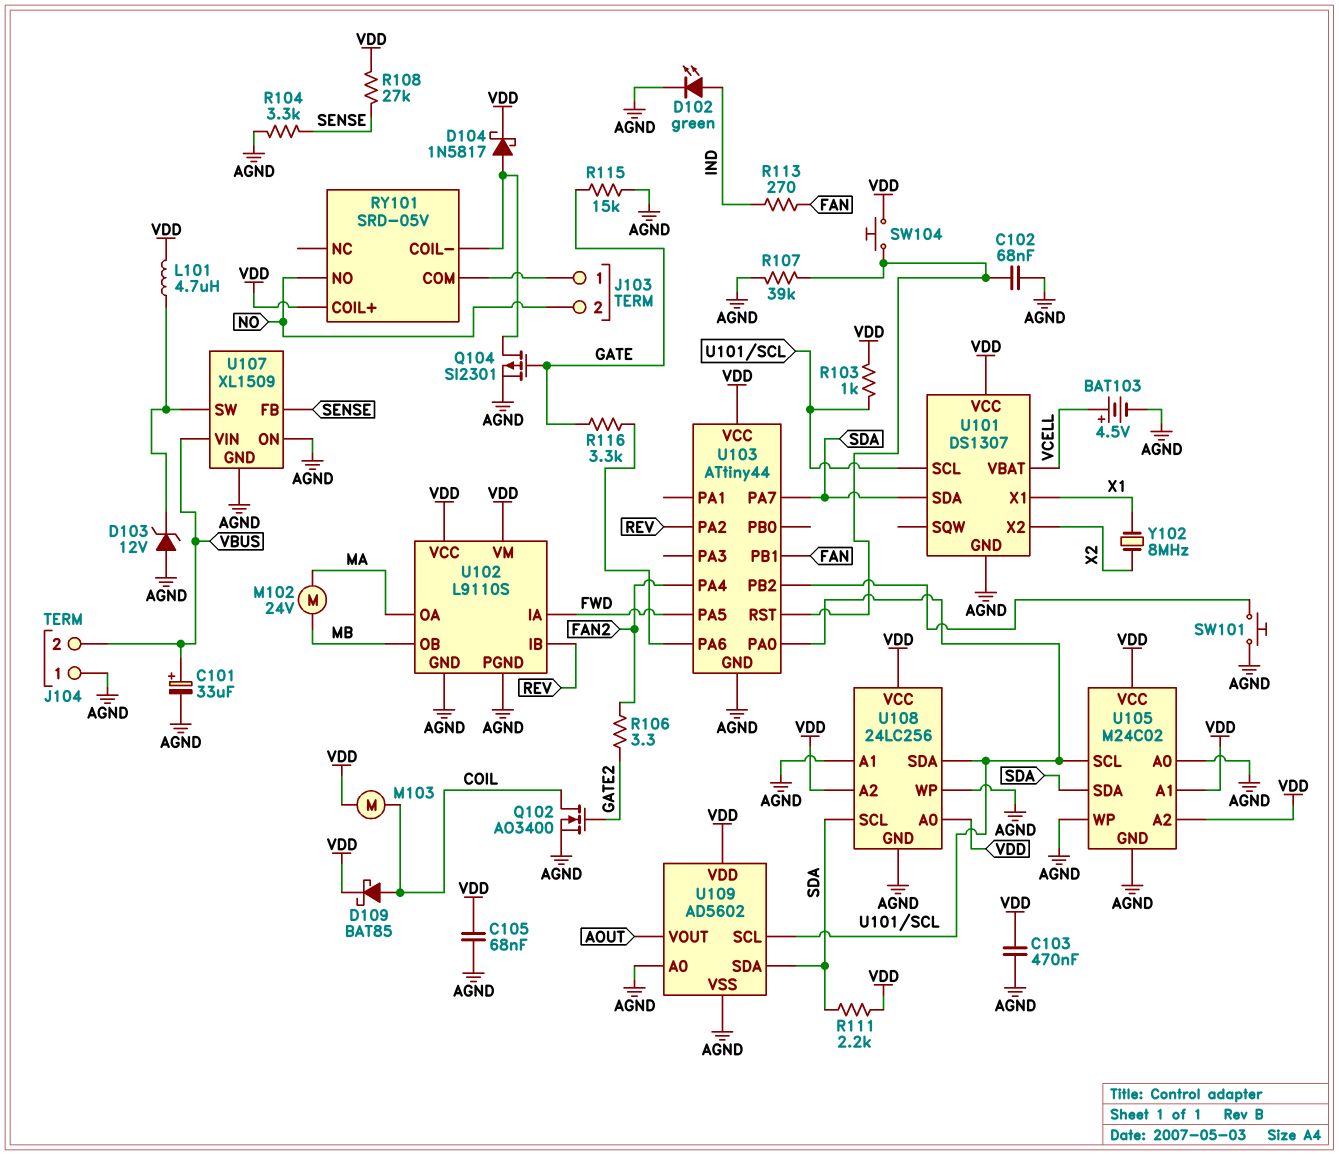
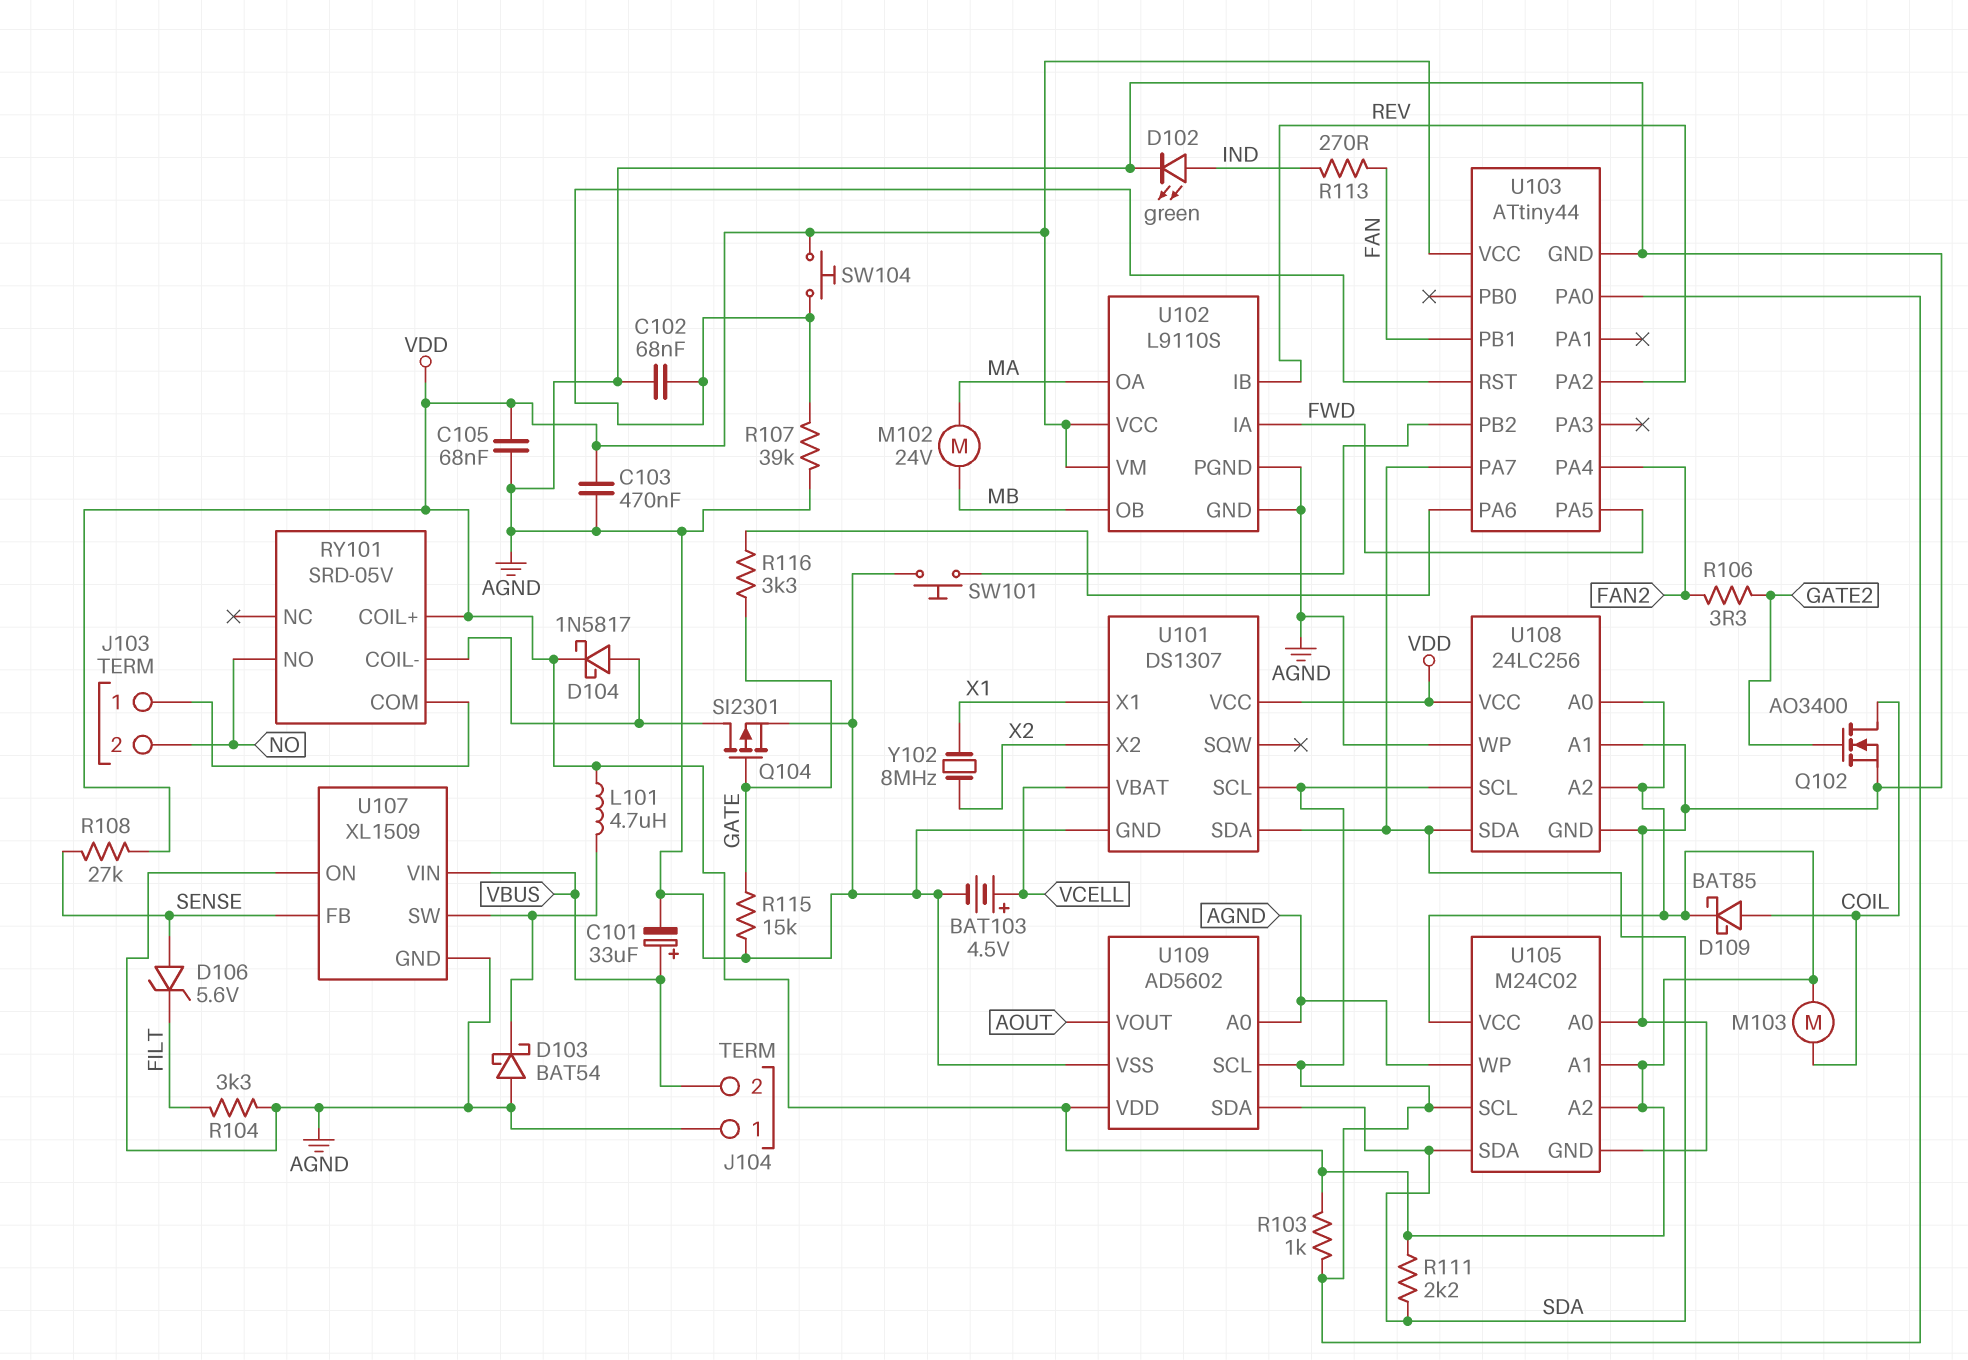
D103: zener 12V (A AGND, K U107/SW) -> schottky BAT54 (A AGND, K U107/SW)
D106: none -> zener 5.6V (A SENSE, K FILT)
R104: 3.3k (AGND, SENSE) -> 3.3k (AGND, FILT)
U108 pin SCL: SDA -> U101/SCL
U108 pin SDA: U101/SCL -> SDA

